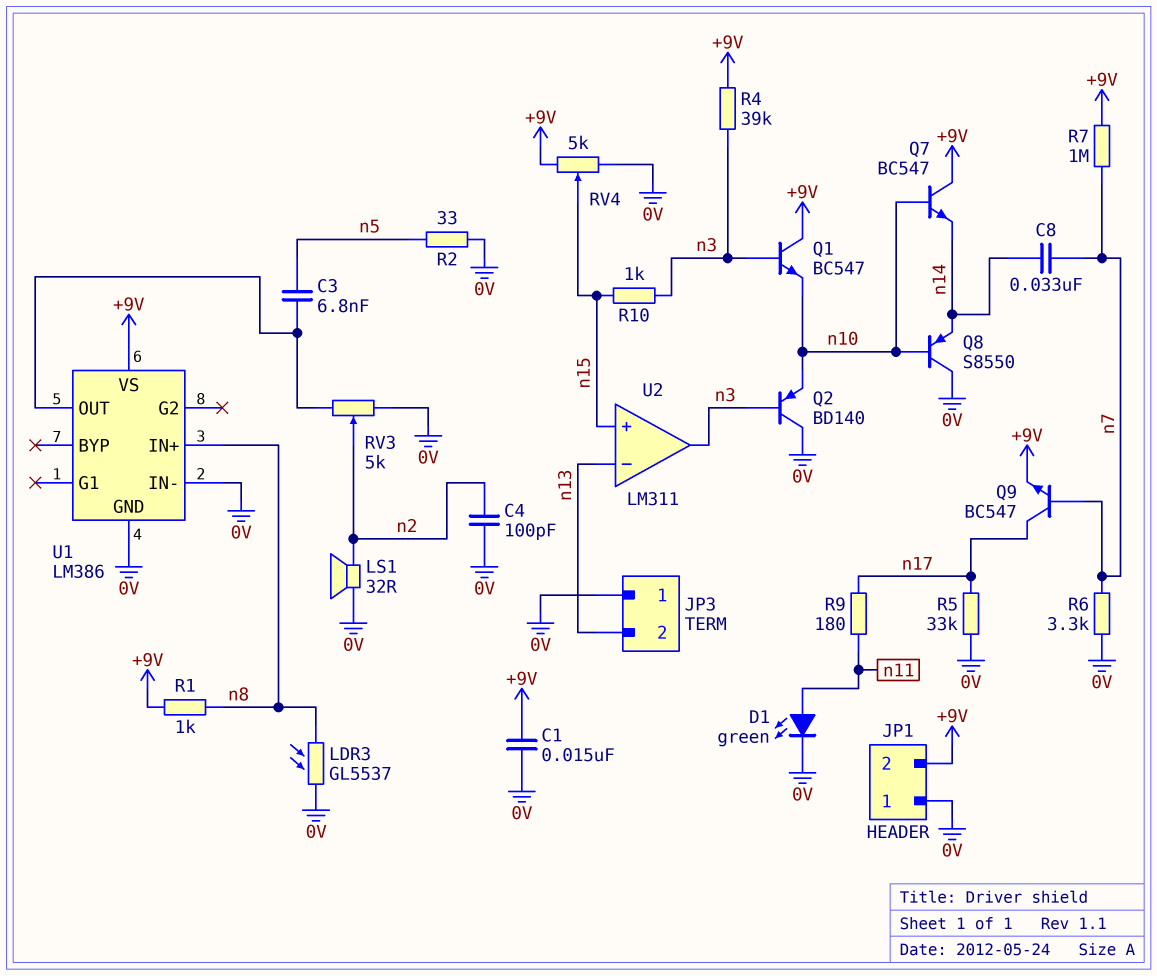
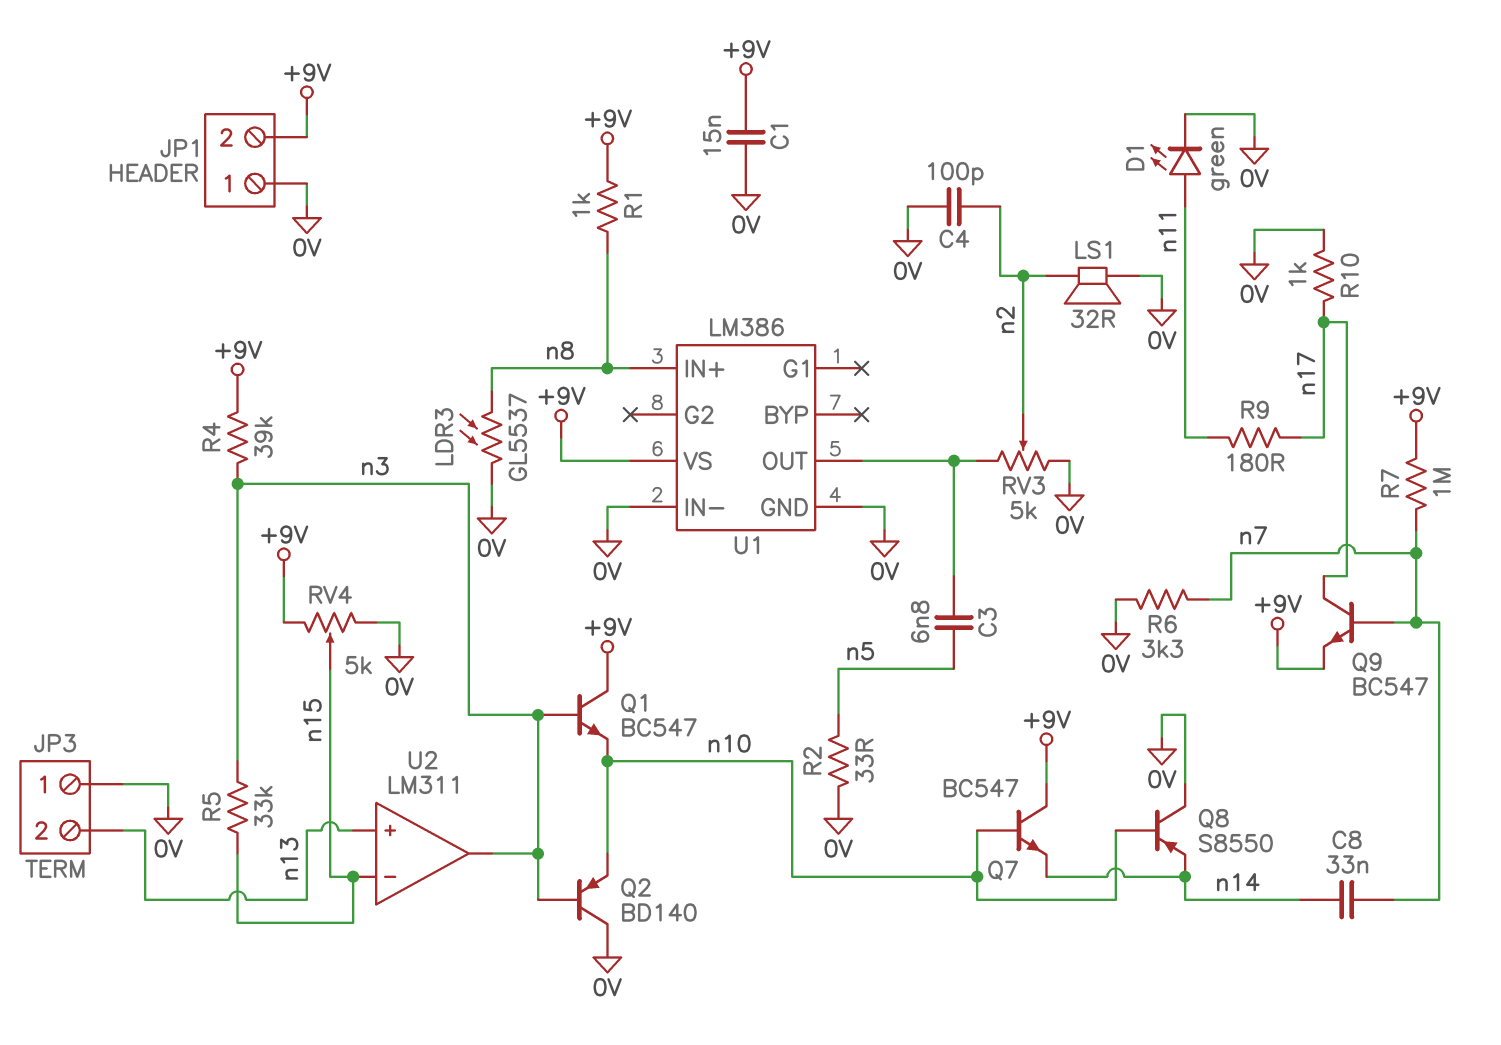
R5: 33k (0V, n17) -> 33k (n3, n15)
R10: 1k (n3, n15) -> 1k (0V, n17)
U2 pin in+: n15 -> n13
U2 pin in-: n13 -> n15

